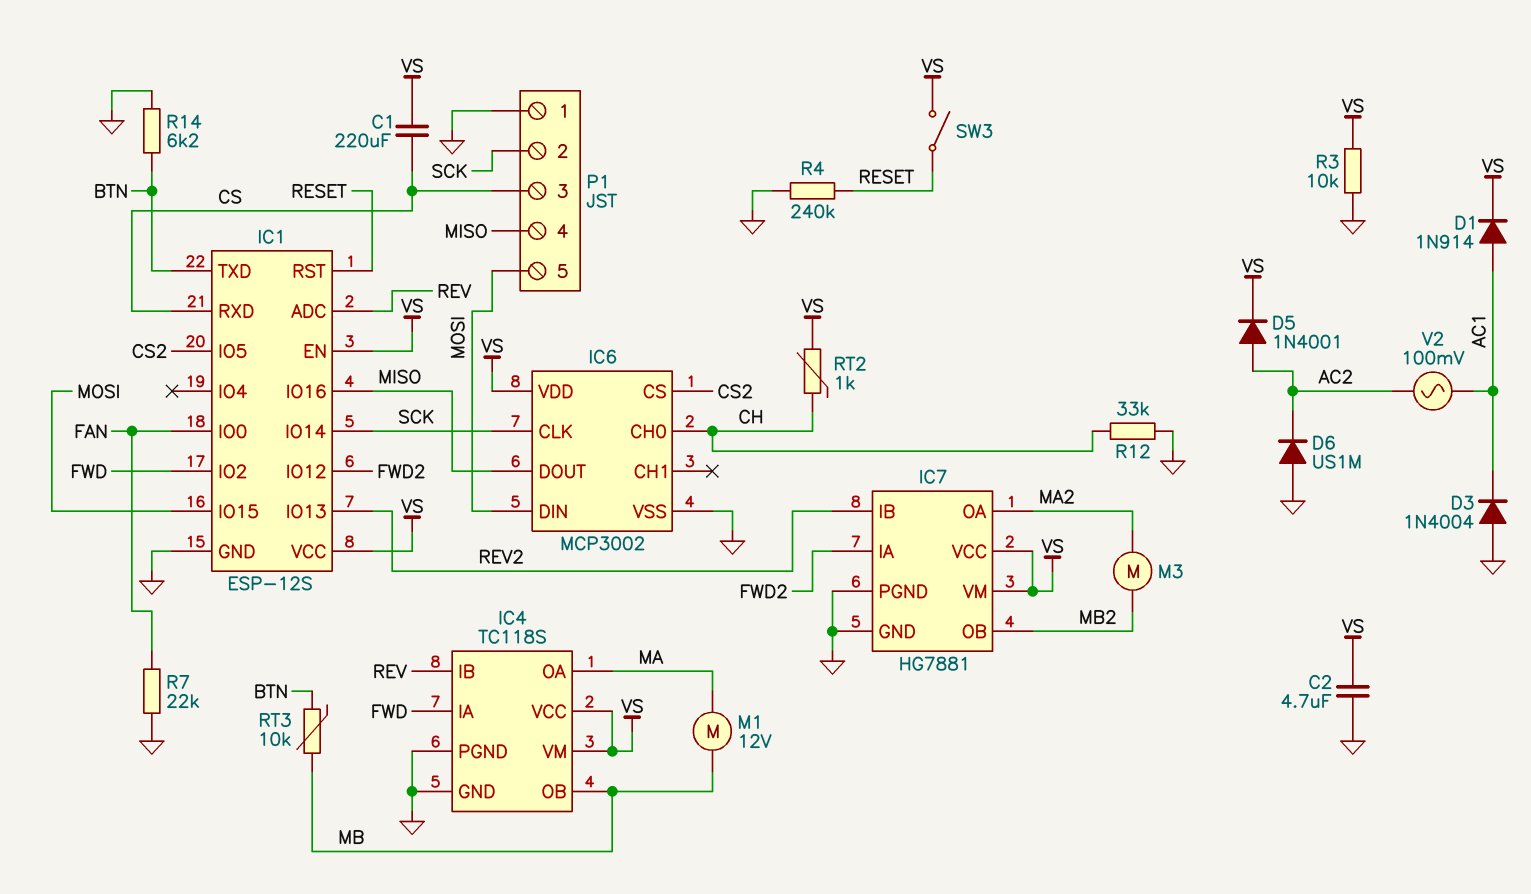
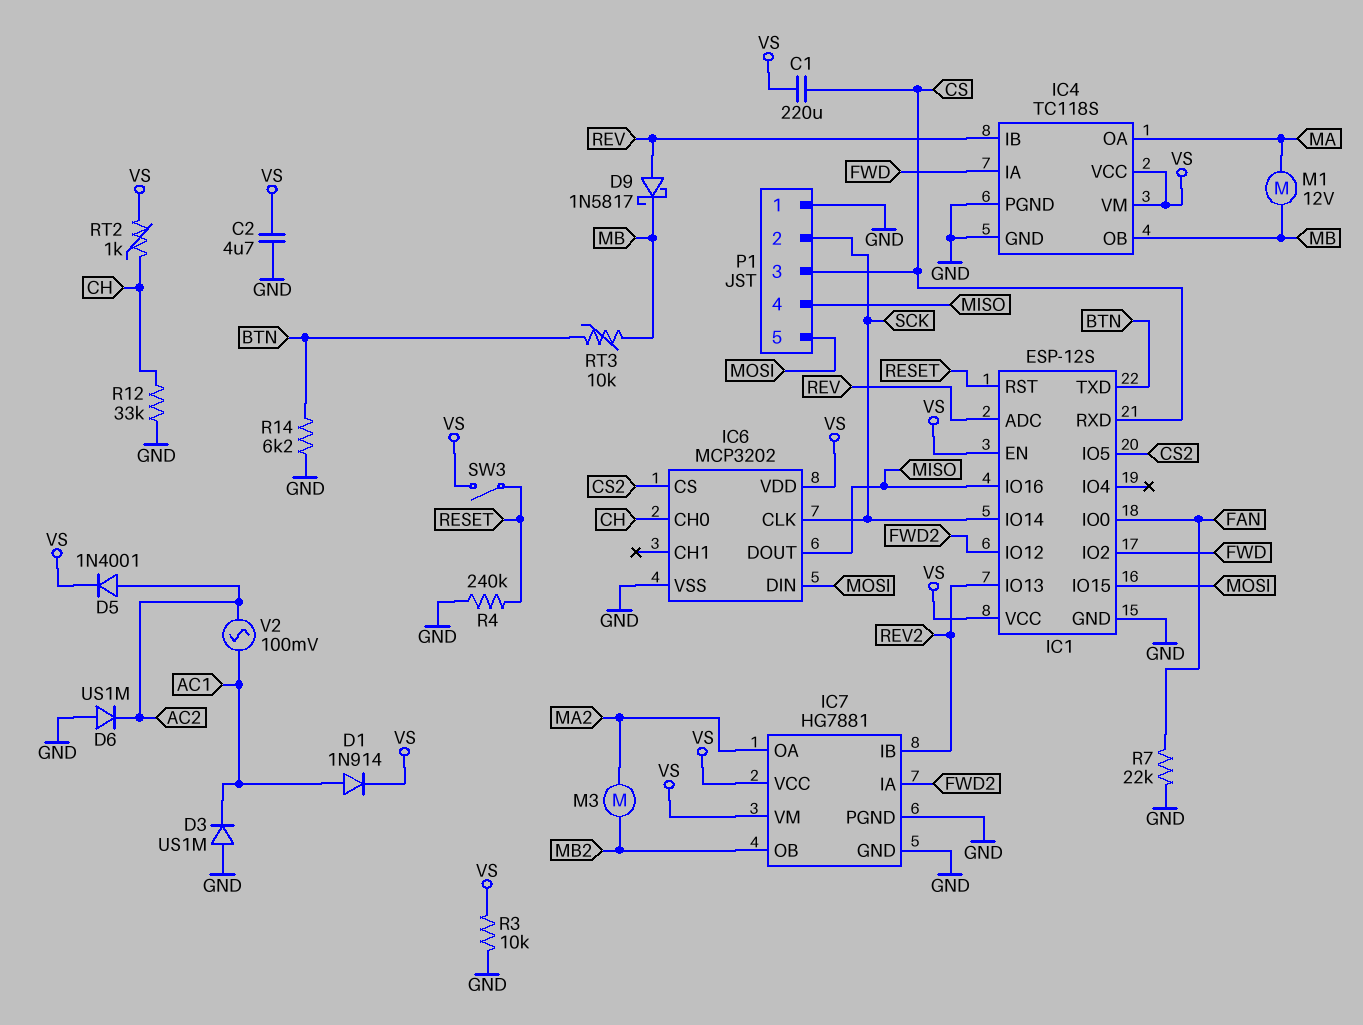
D3: diode 1N4004 (A GND, K AC1) -> diode US1M (A GND, K AC1)
D9: none -> schottky 1N5817 (A REV, K MB)
IC6: MCP3002 -> MCP3202

